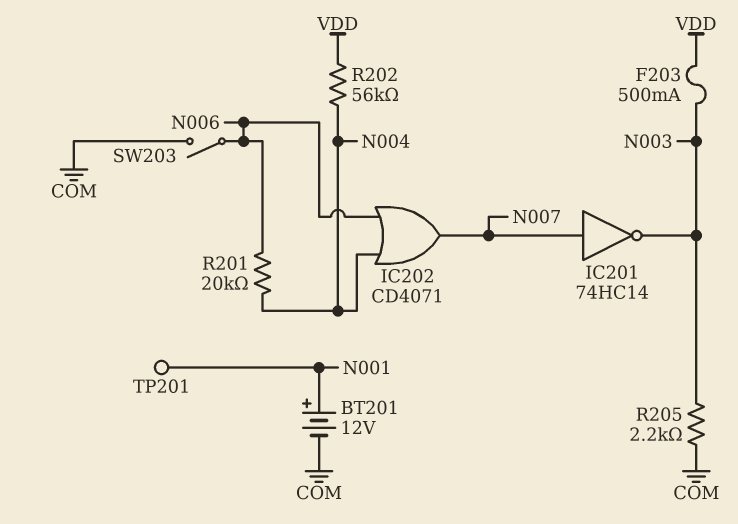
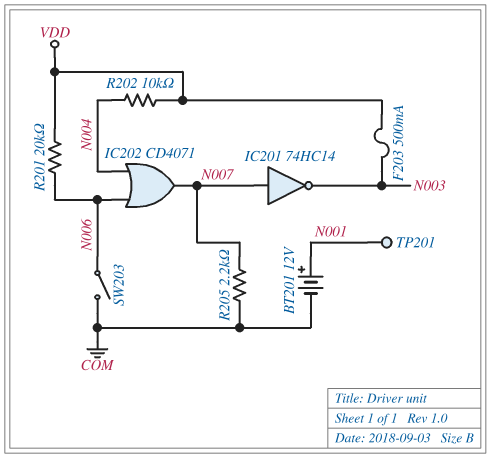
R201: 20k (N004, N006) -> 20k (N006, VDD)
R202: 56k (N004, VDD) -> 10k (N004, VDD)
R205: 2.2k (COM, N003) -> 2.2k (COM, N007)

